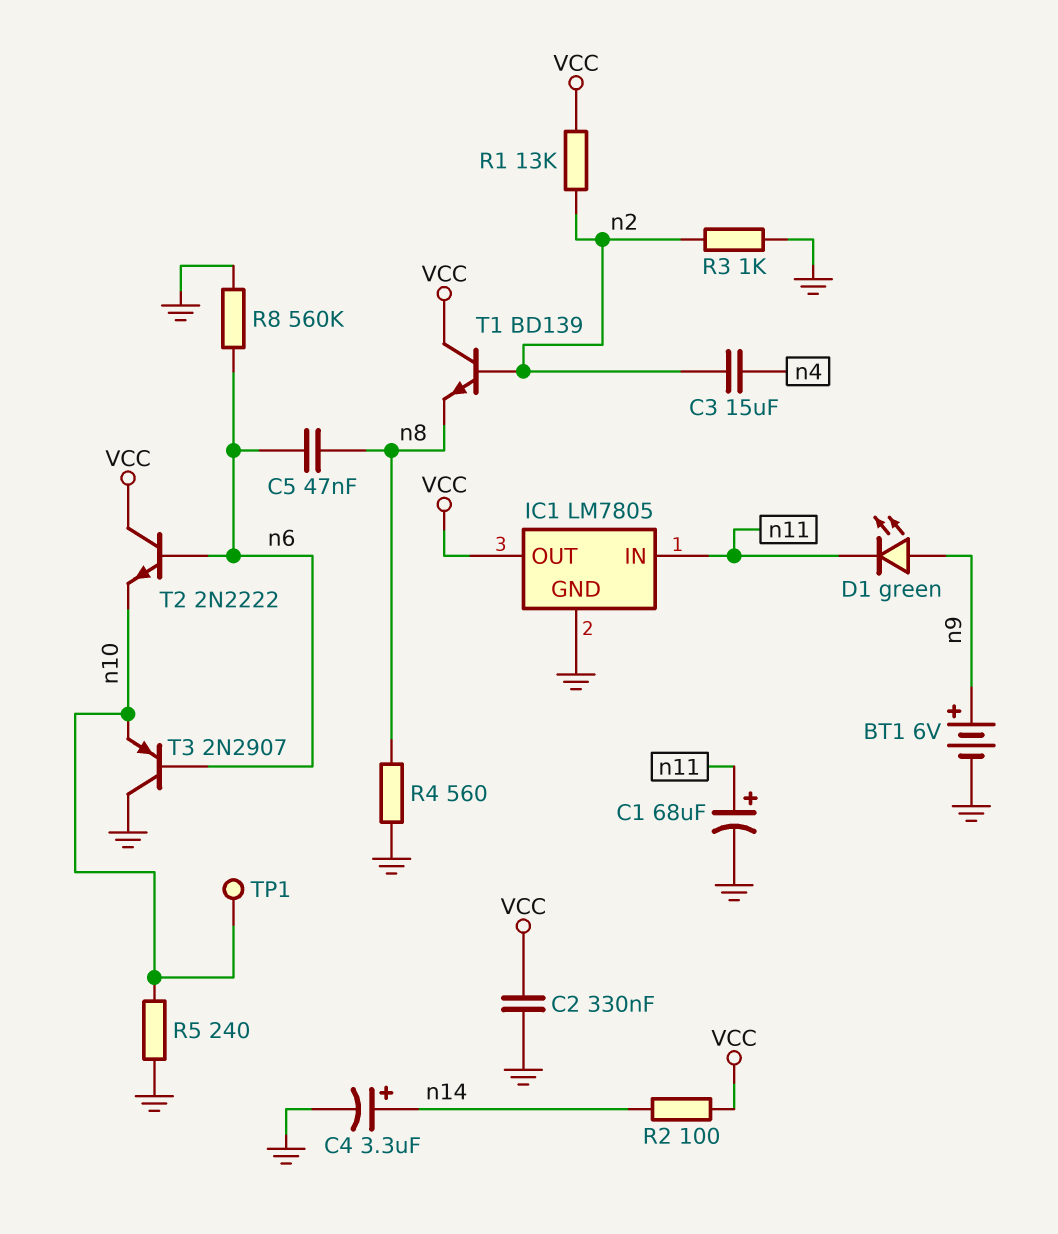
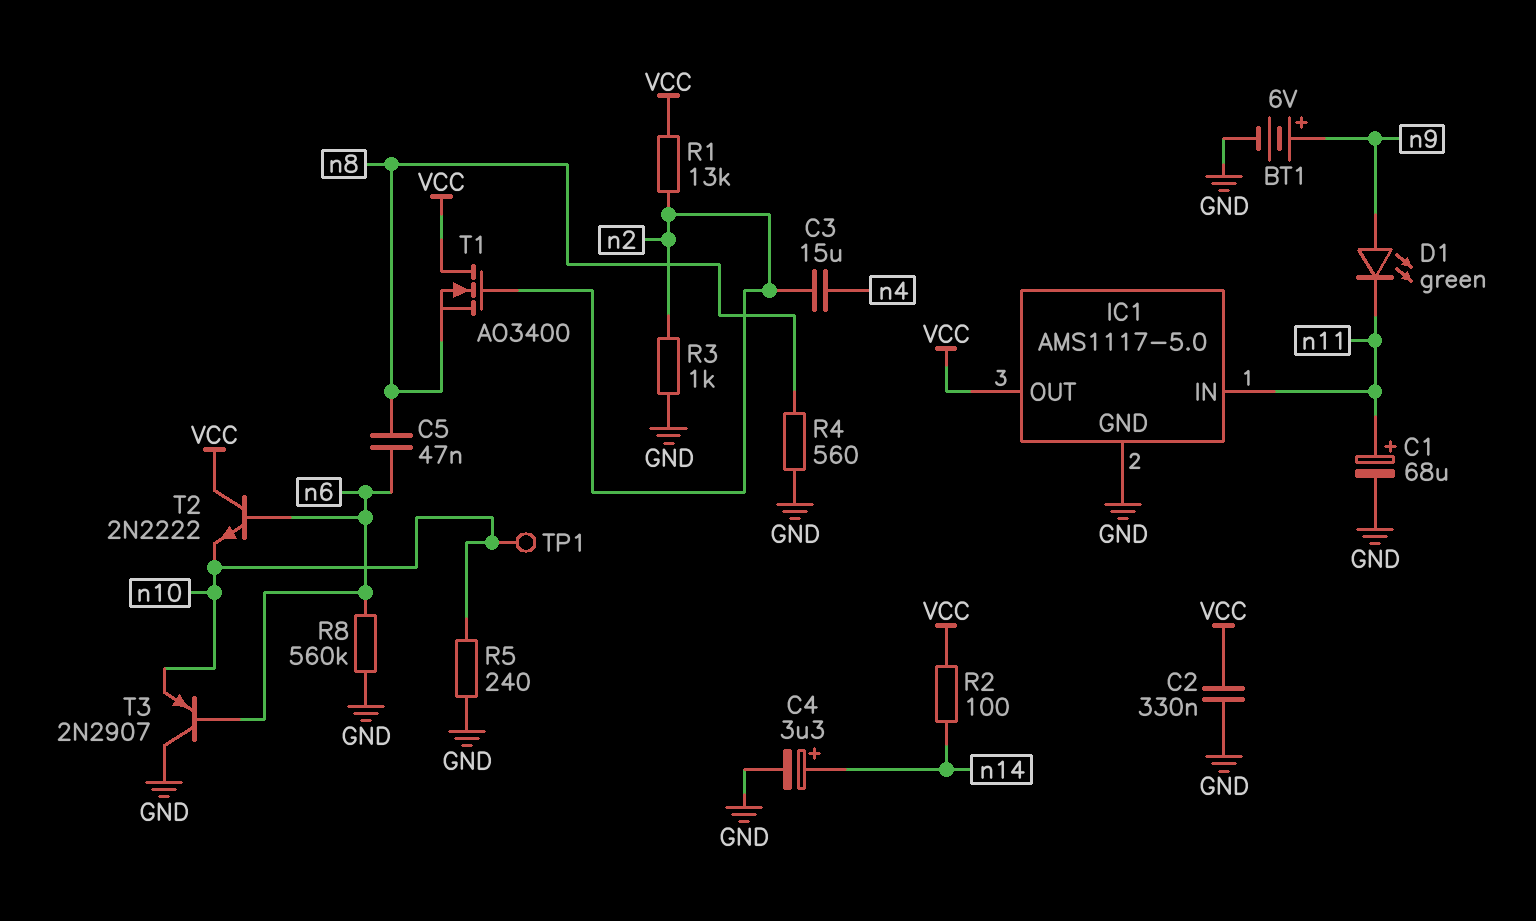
IC1: LM7805 -> AMS1117-5.0
T1: NPN BD139 (B n2, C VCC, E n8) -> NMOS AO3400 (G n2, D VCC, S n8)

